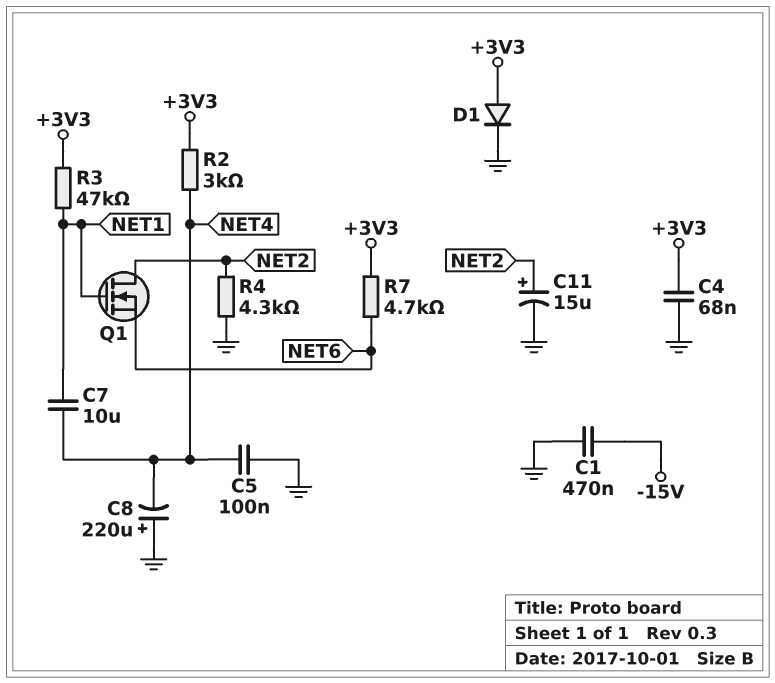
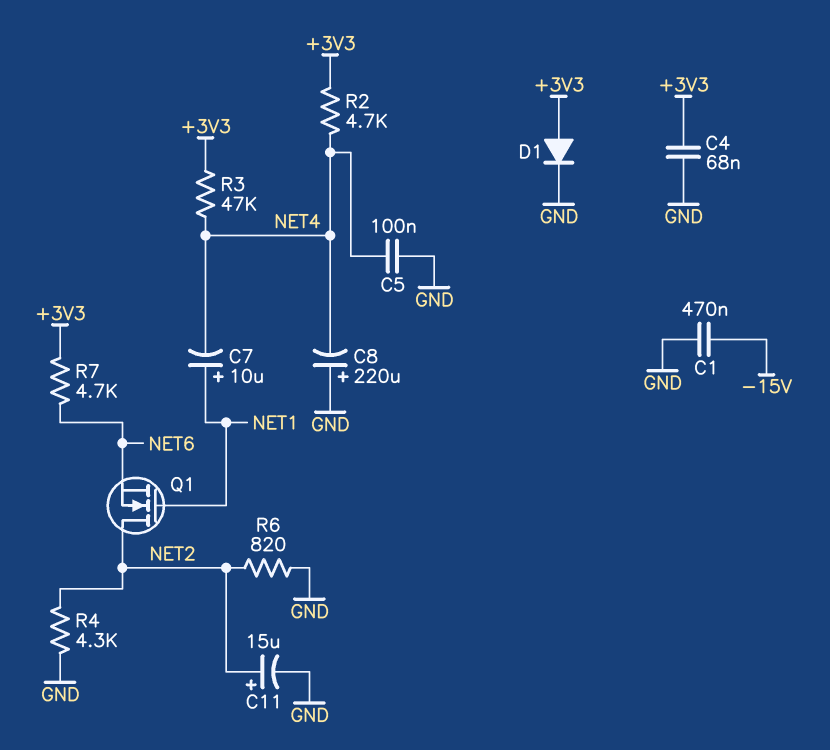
C7: 10uF (NET1, NET4) -> 10uF (plus NET1, minus NET4)
R2: 3k (+3V3, NET4) -> 4.7k (+3V3, NET4)
R3: 47k (+3V3, NET1) -> 47k (+3V3, NET4)
R6: none -> 820 (GND, NET2)

